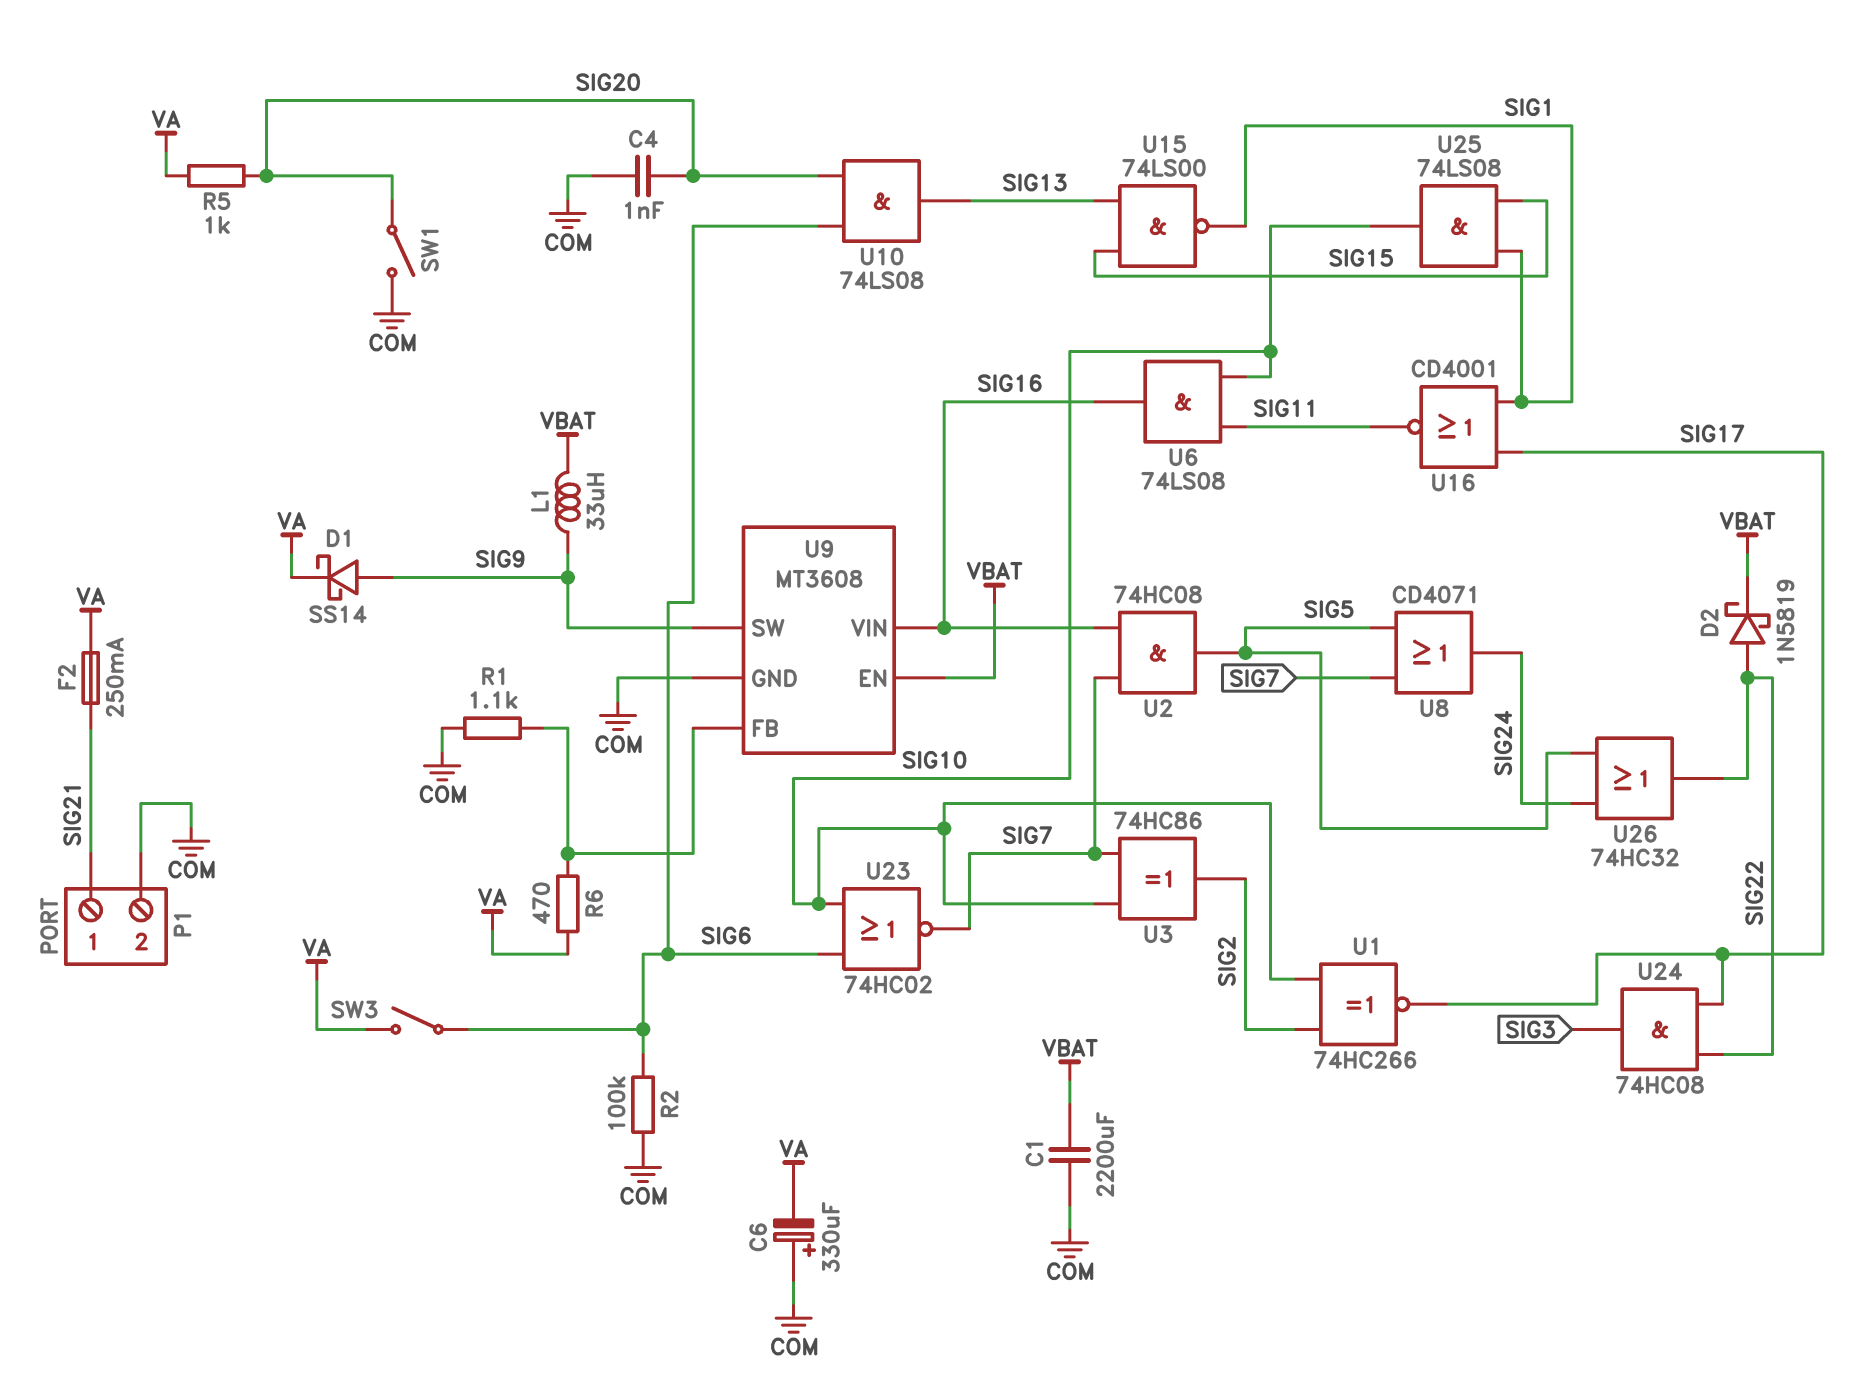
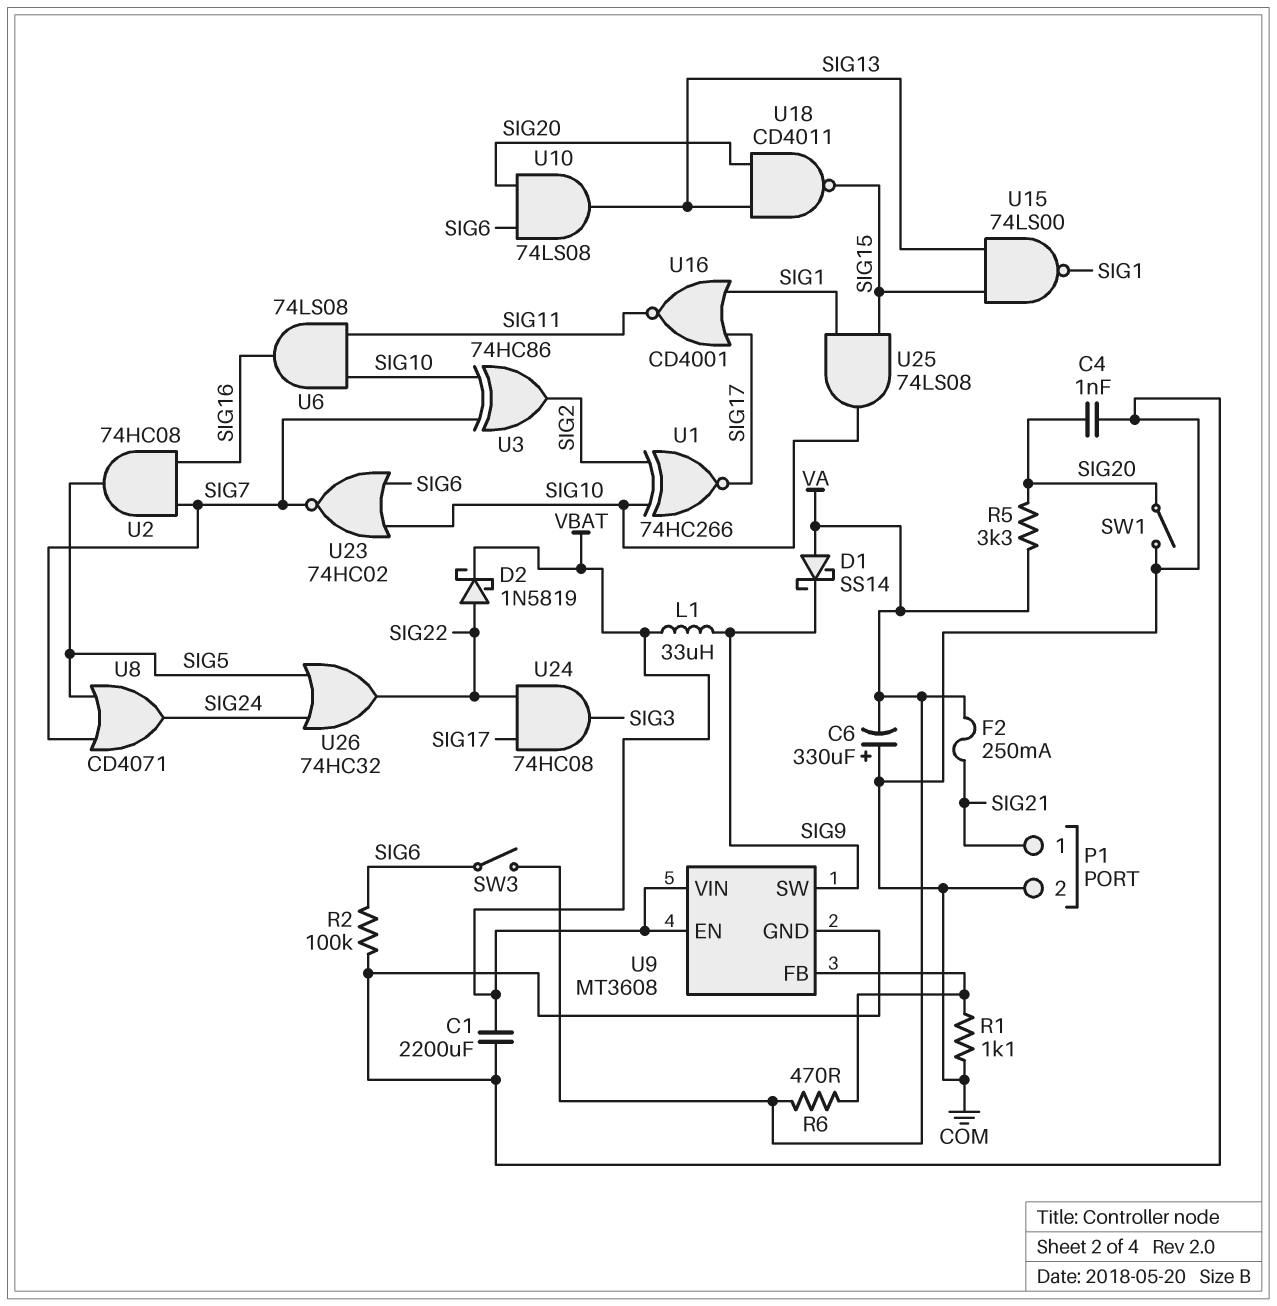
D1: schottky SS14 (A SIG9, K VA) -> schottky SS14 (A VA, K SIG9)
R5: 1k (SIG20, VA) -> 3.3k (SIG20, VA)
U9 pin VIN: SIG16 -> VBAT
U18: none -> NAND CD4011 (in SIG13, in SIG20, out SIG15)

